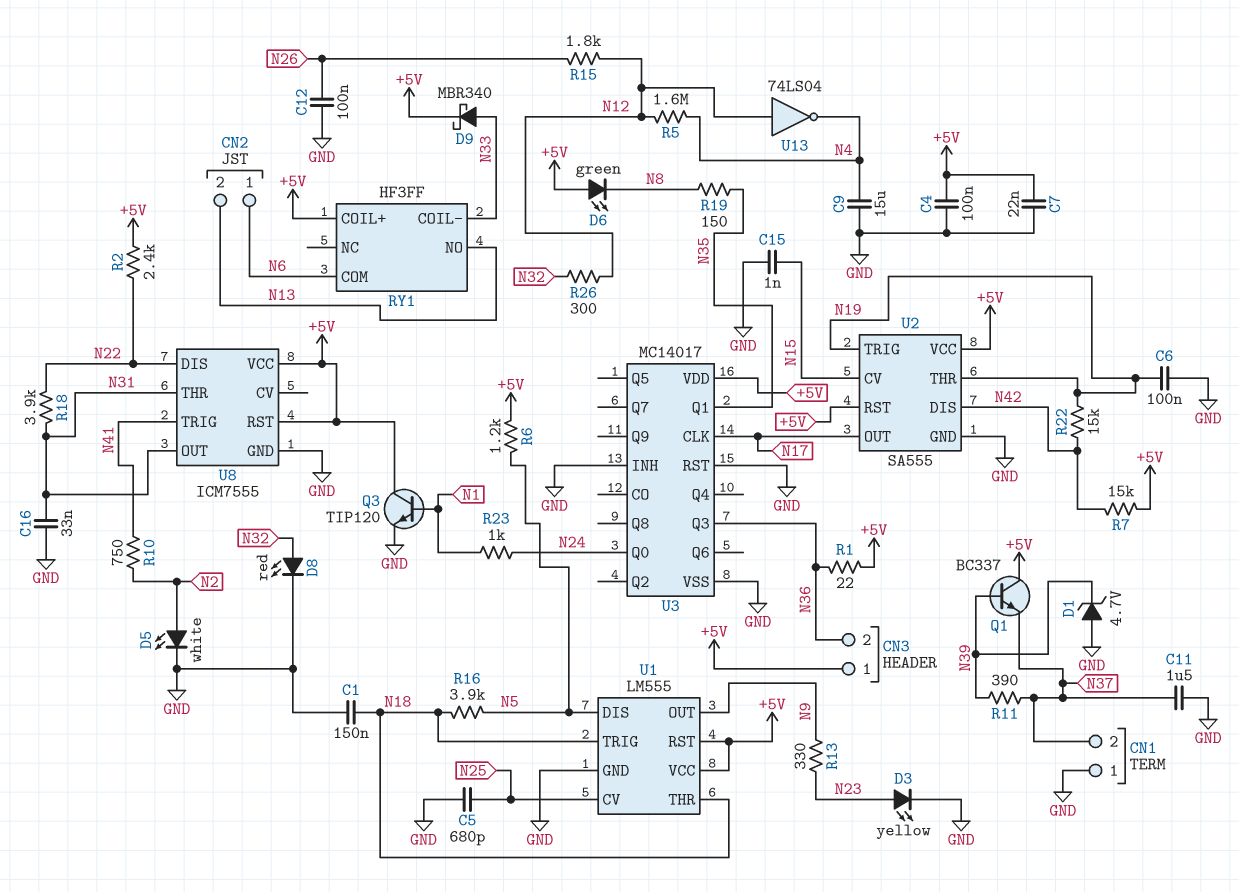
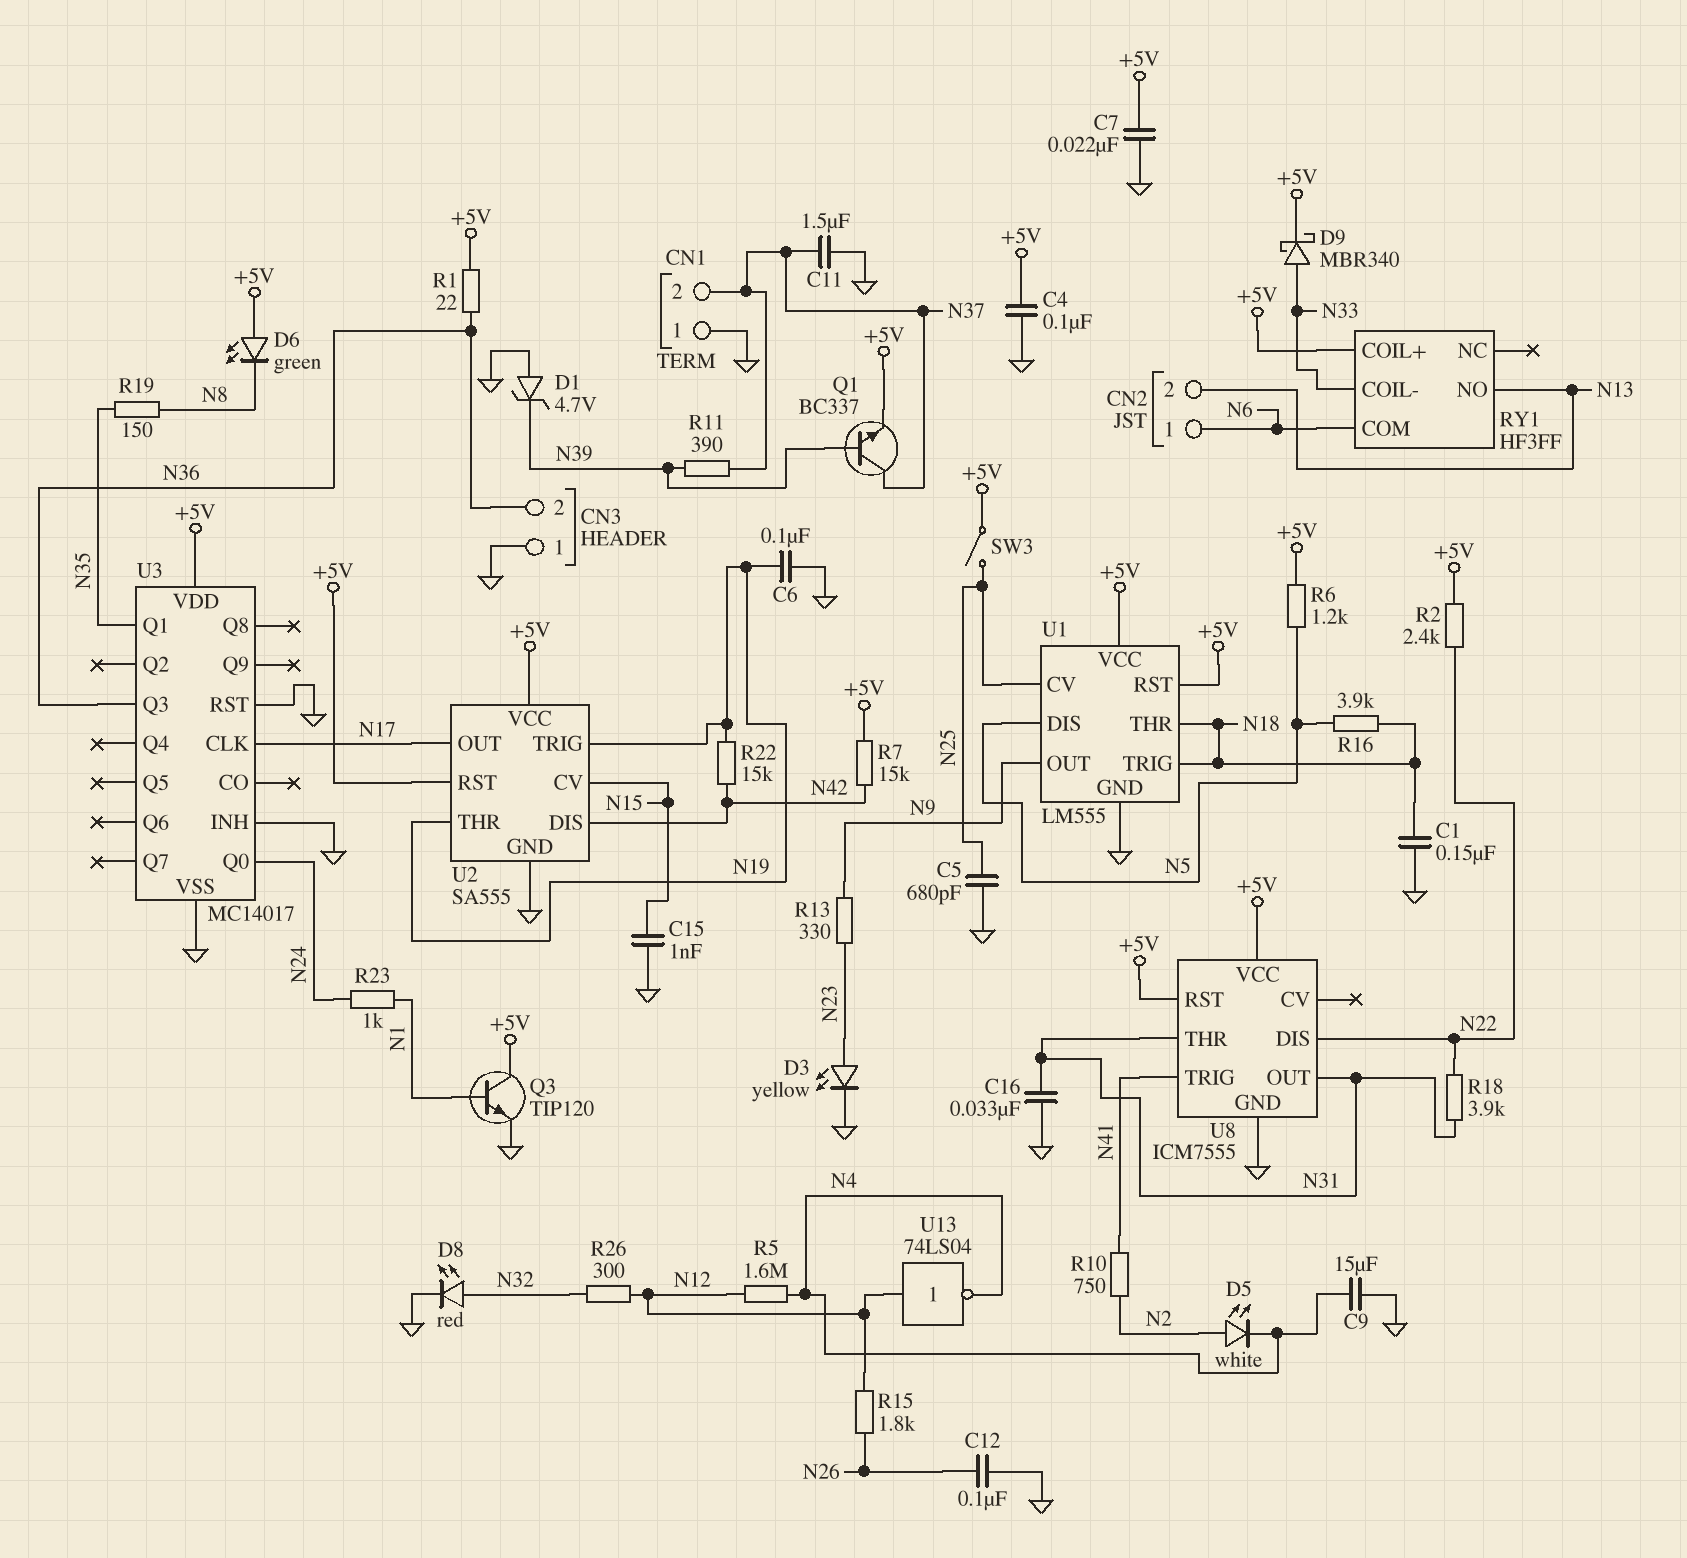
CN3 pin 1: +5V -> GND
D5: LED white (A N2, K GND) -> LED white (A N2, K N4)
Q1: NPN BC337 (B N39, C +5V, E N37) -> NPN BC337 (B N39, C N37, E +5V)
SW3: none -> switch (+5V, N25)

